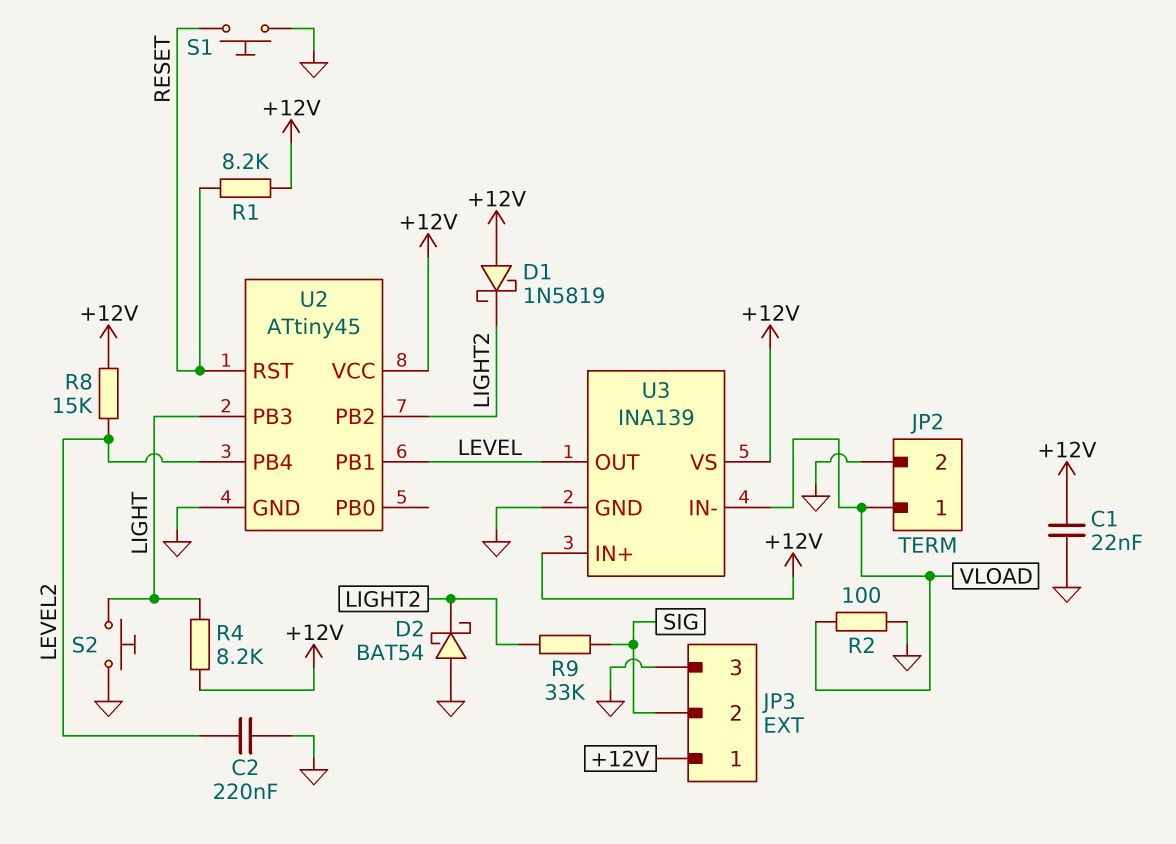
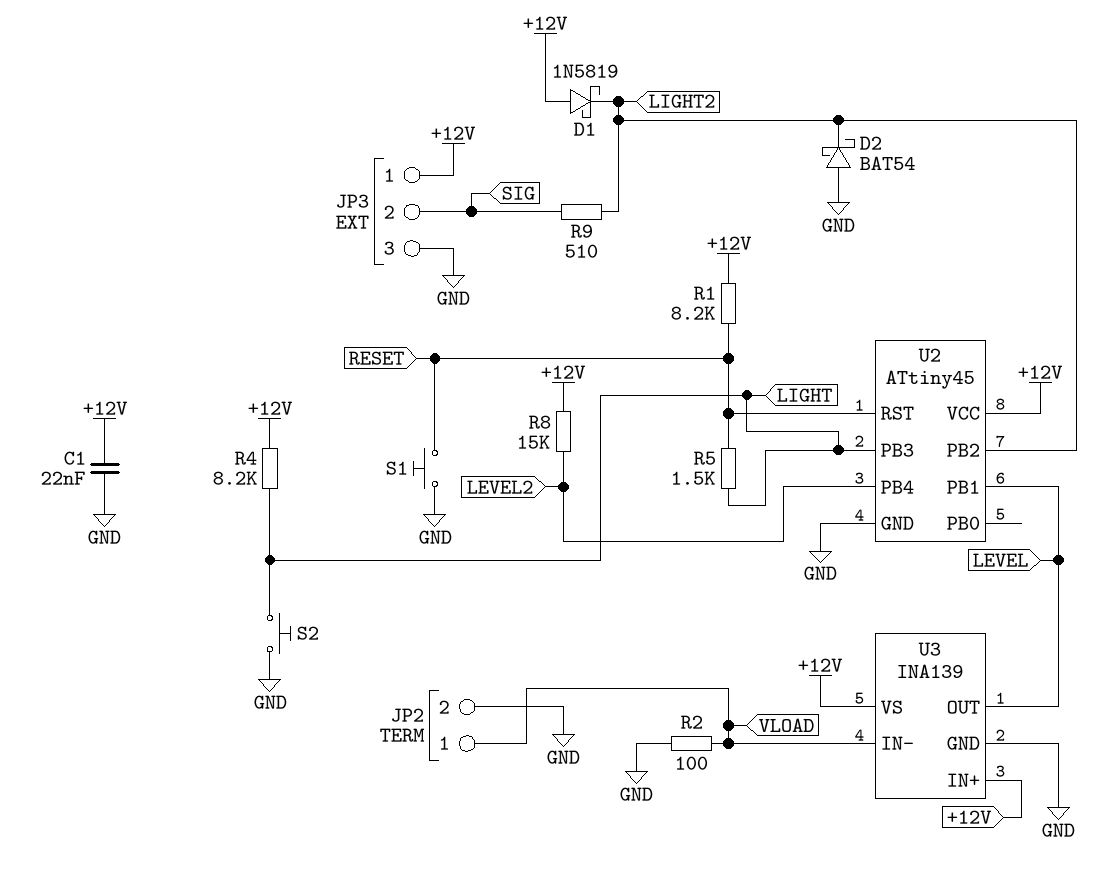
C2: 220nF (GND, LEVEL2) -> none
R5: none -> 1.5k (LIGHT, RESET)
R9: 33k (LIGHT2, SIG) -> 510 (LIGHT2, SIG)

